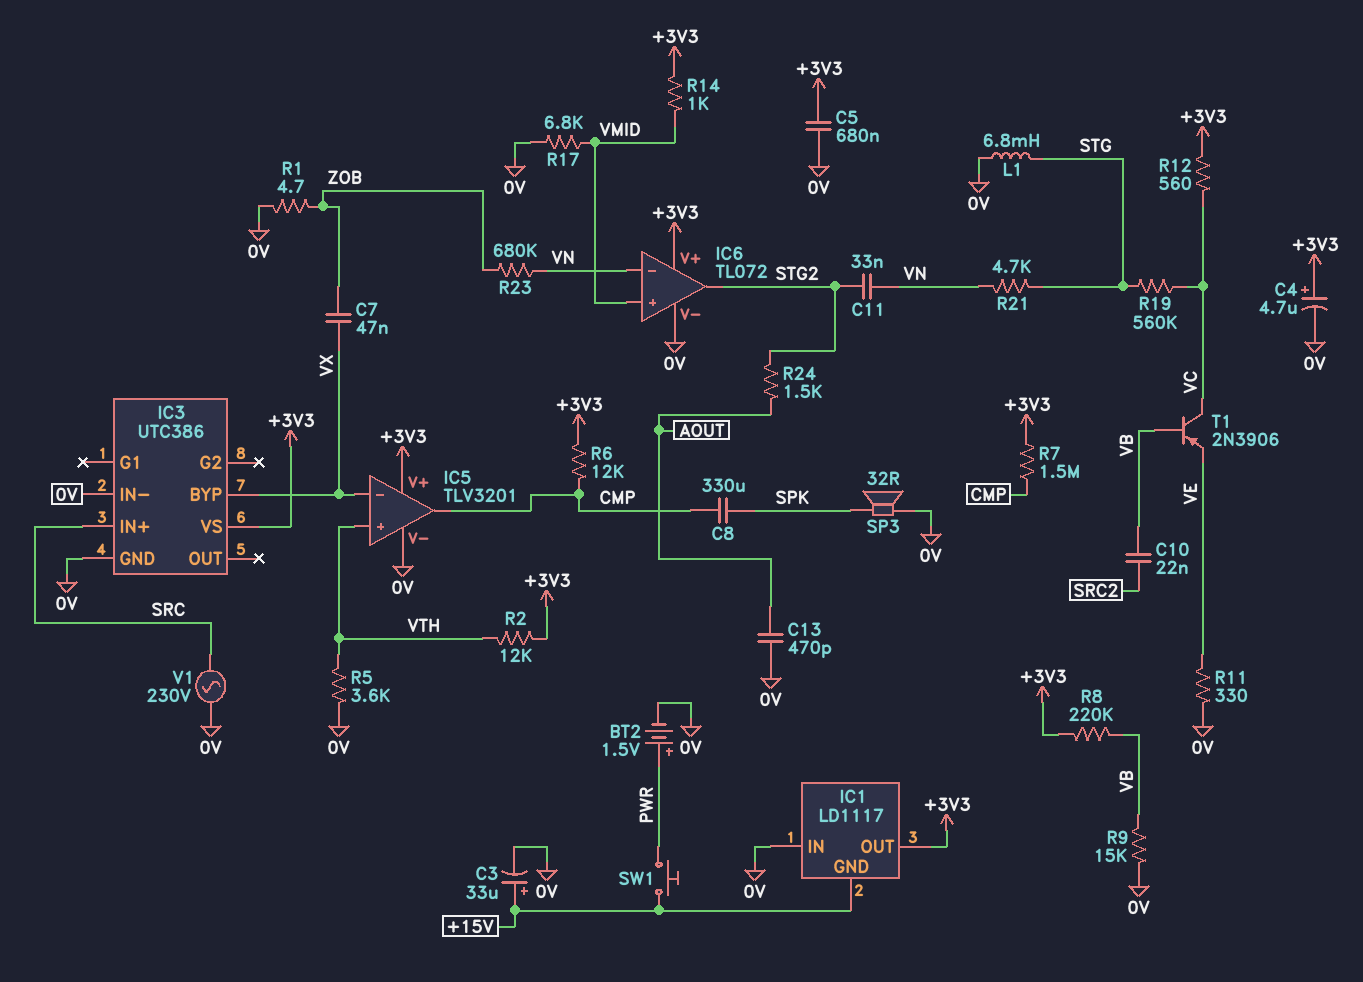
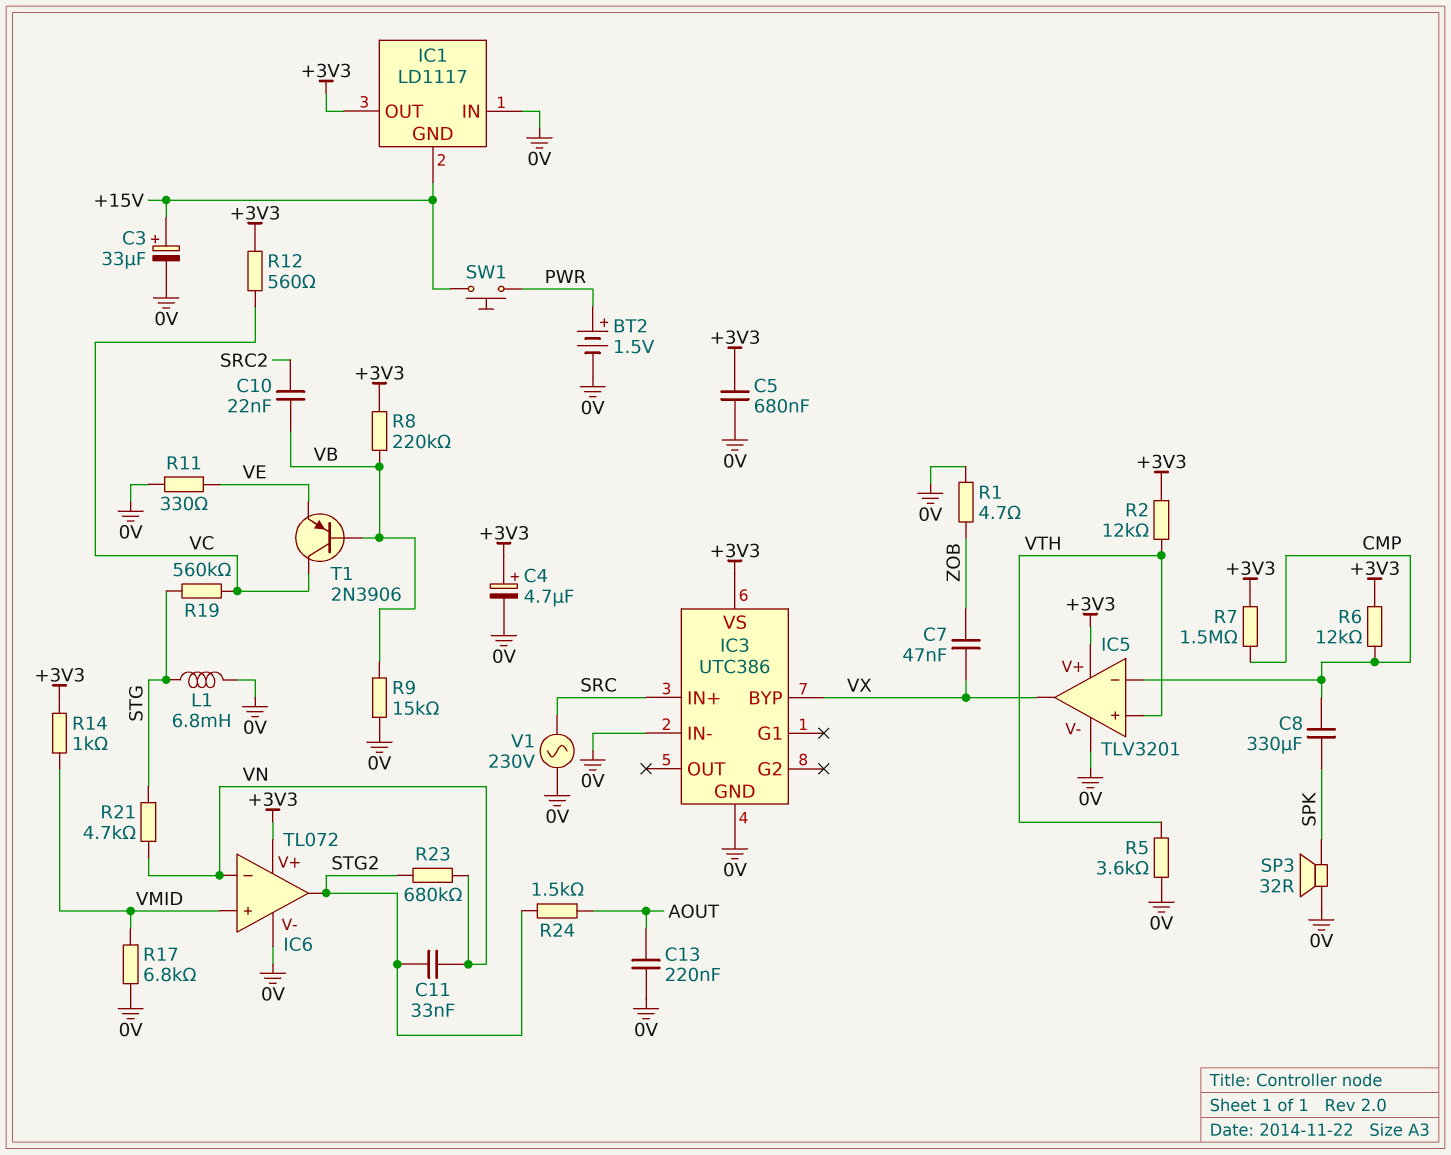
C13: 470pF (0V, AOUT) -> 220nF (0V, AOUT)
IC5 pin in-: VX -> CMP
IC5 pin out: CMP -> VX
R23: 680k (VN, ZOB) -> 680k (STG2, VN)

